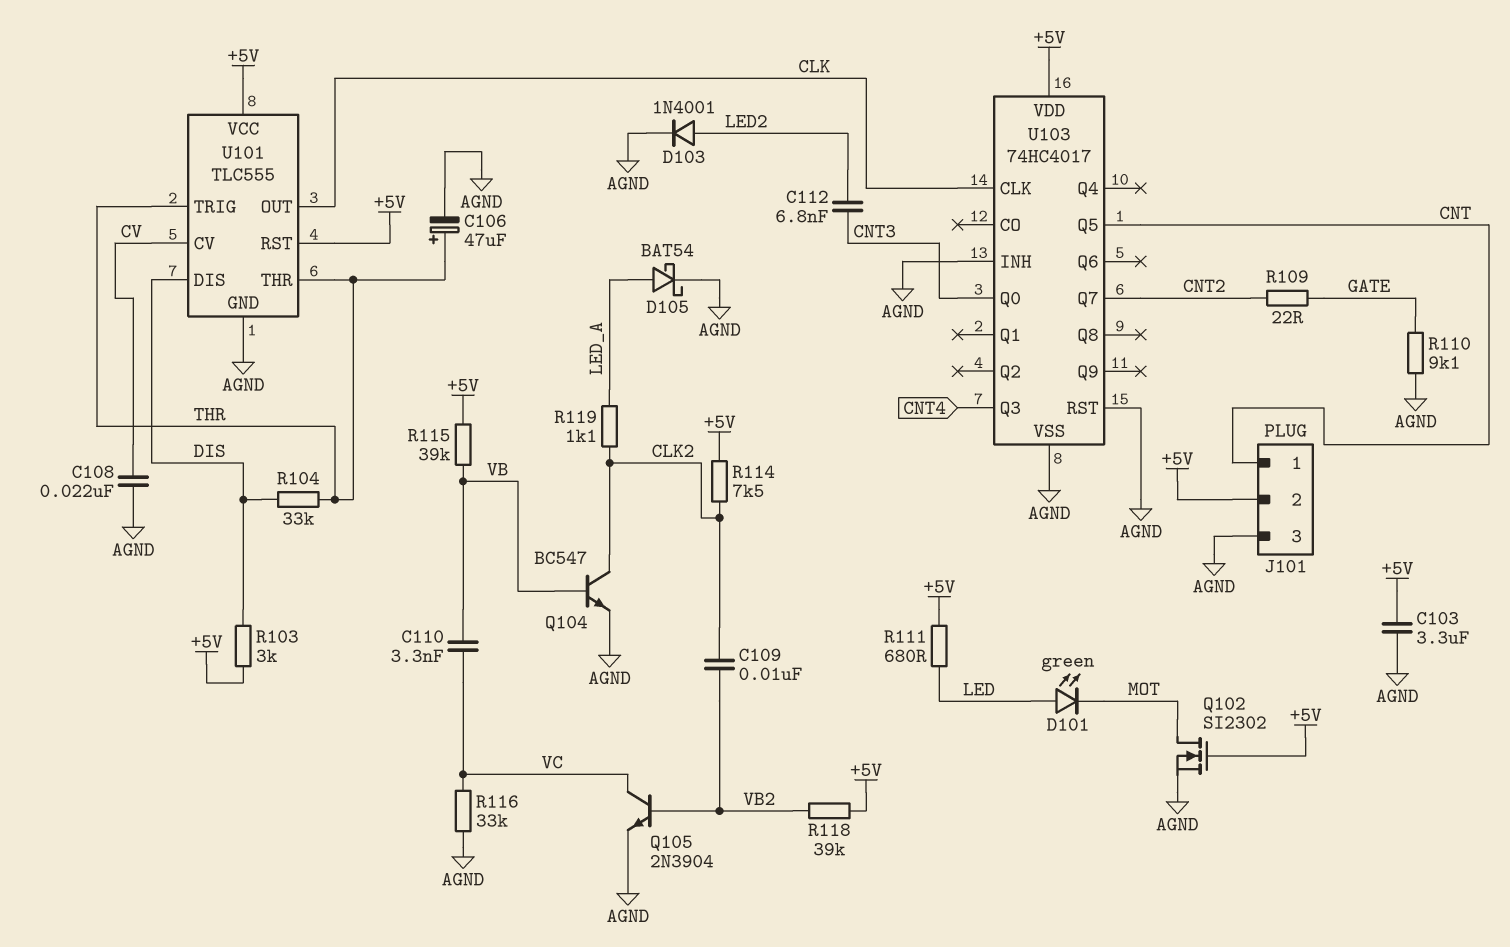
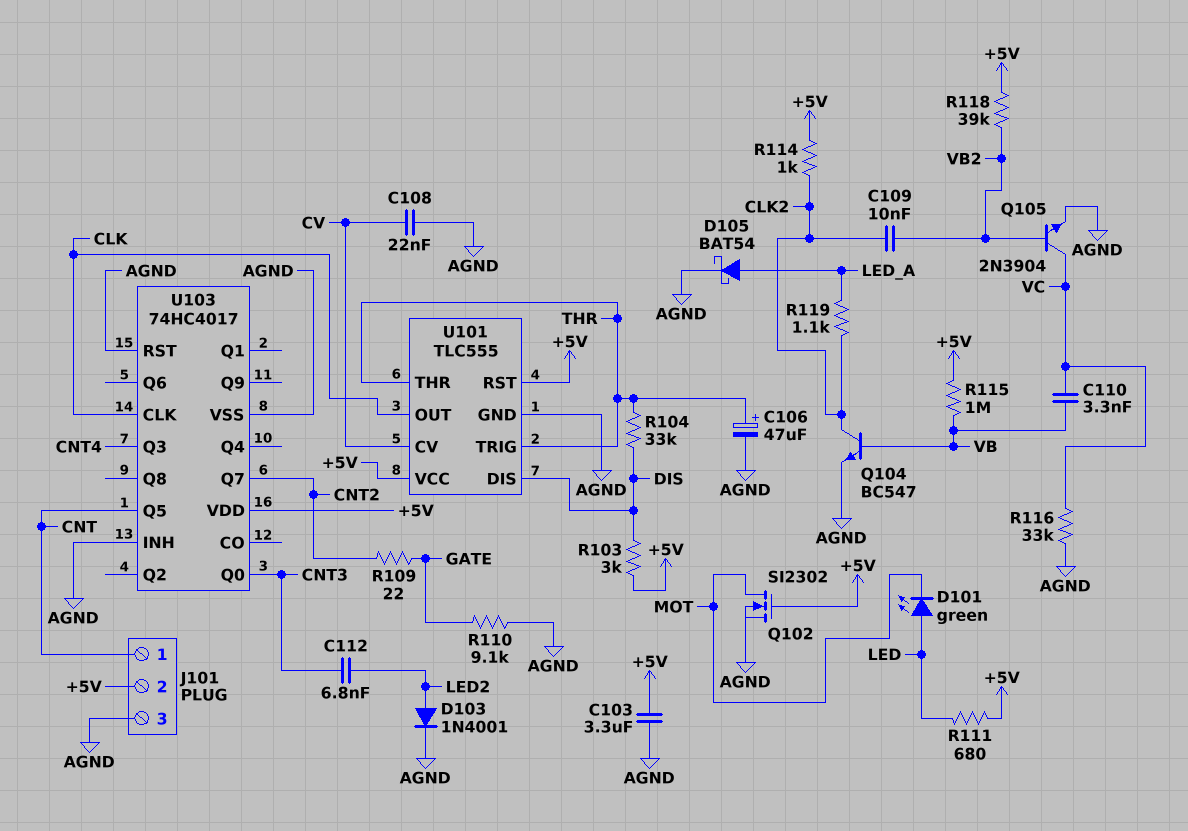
R114: 7.5k (+5V, CLK2) -> 1k (+5V, CLK2)
R115: 39k (+5V, VB) -> 1M (+5V, VB)

